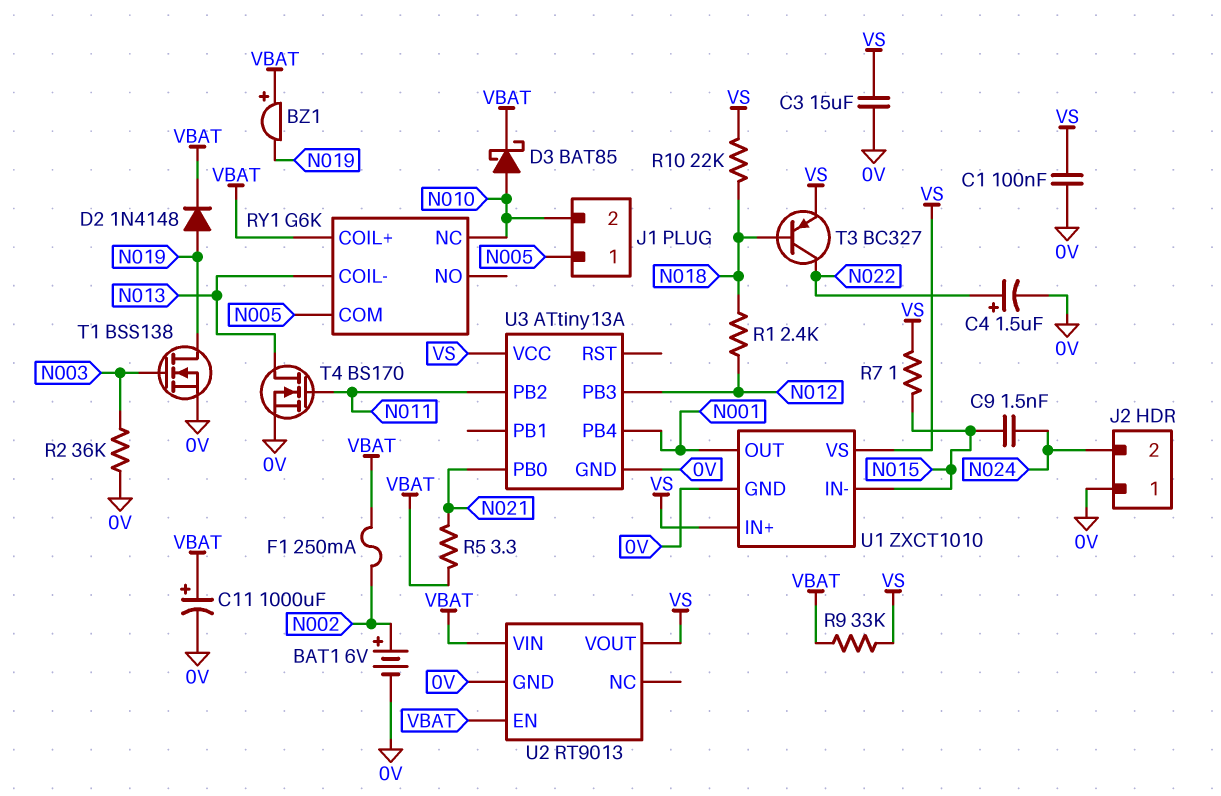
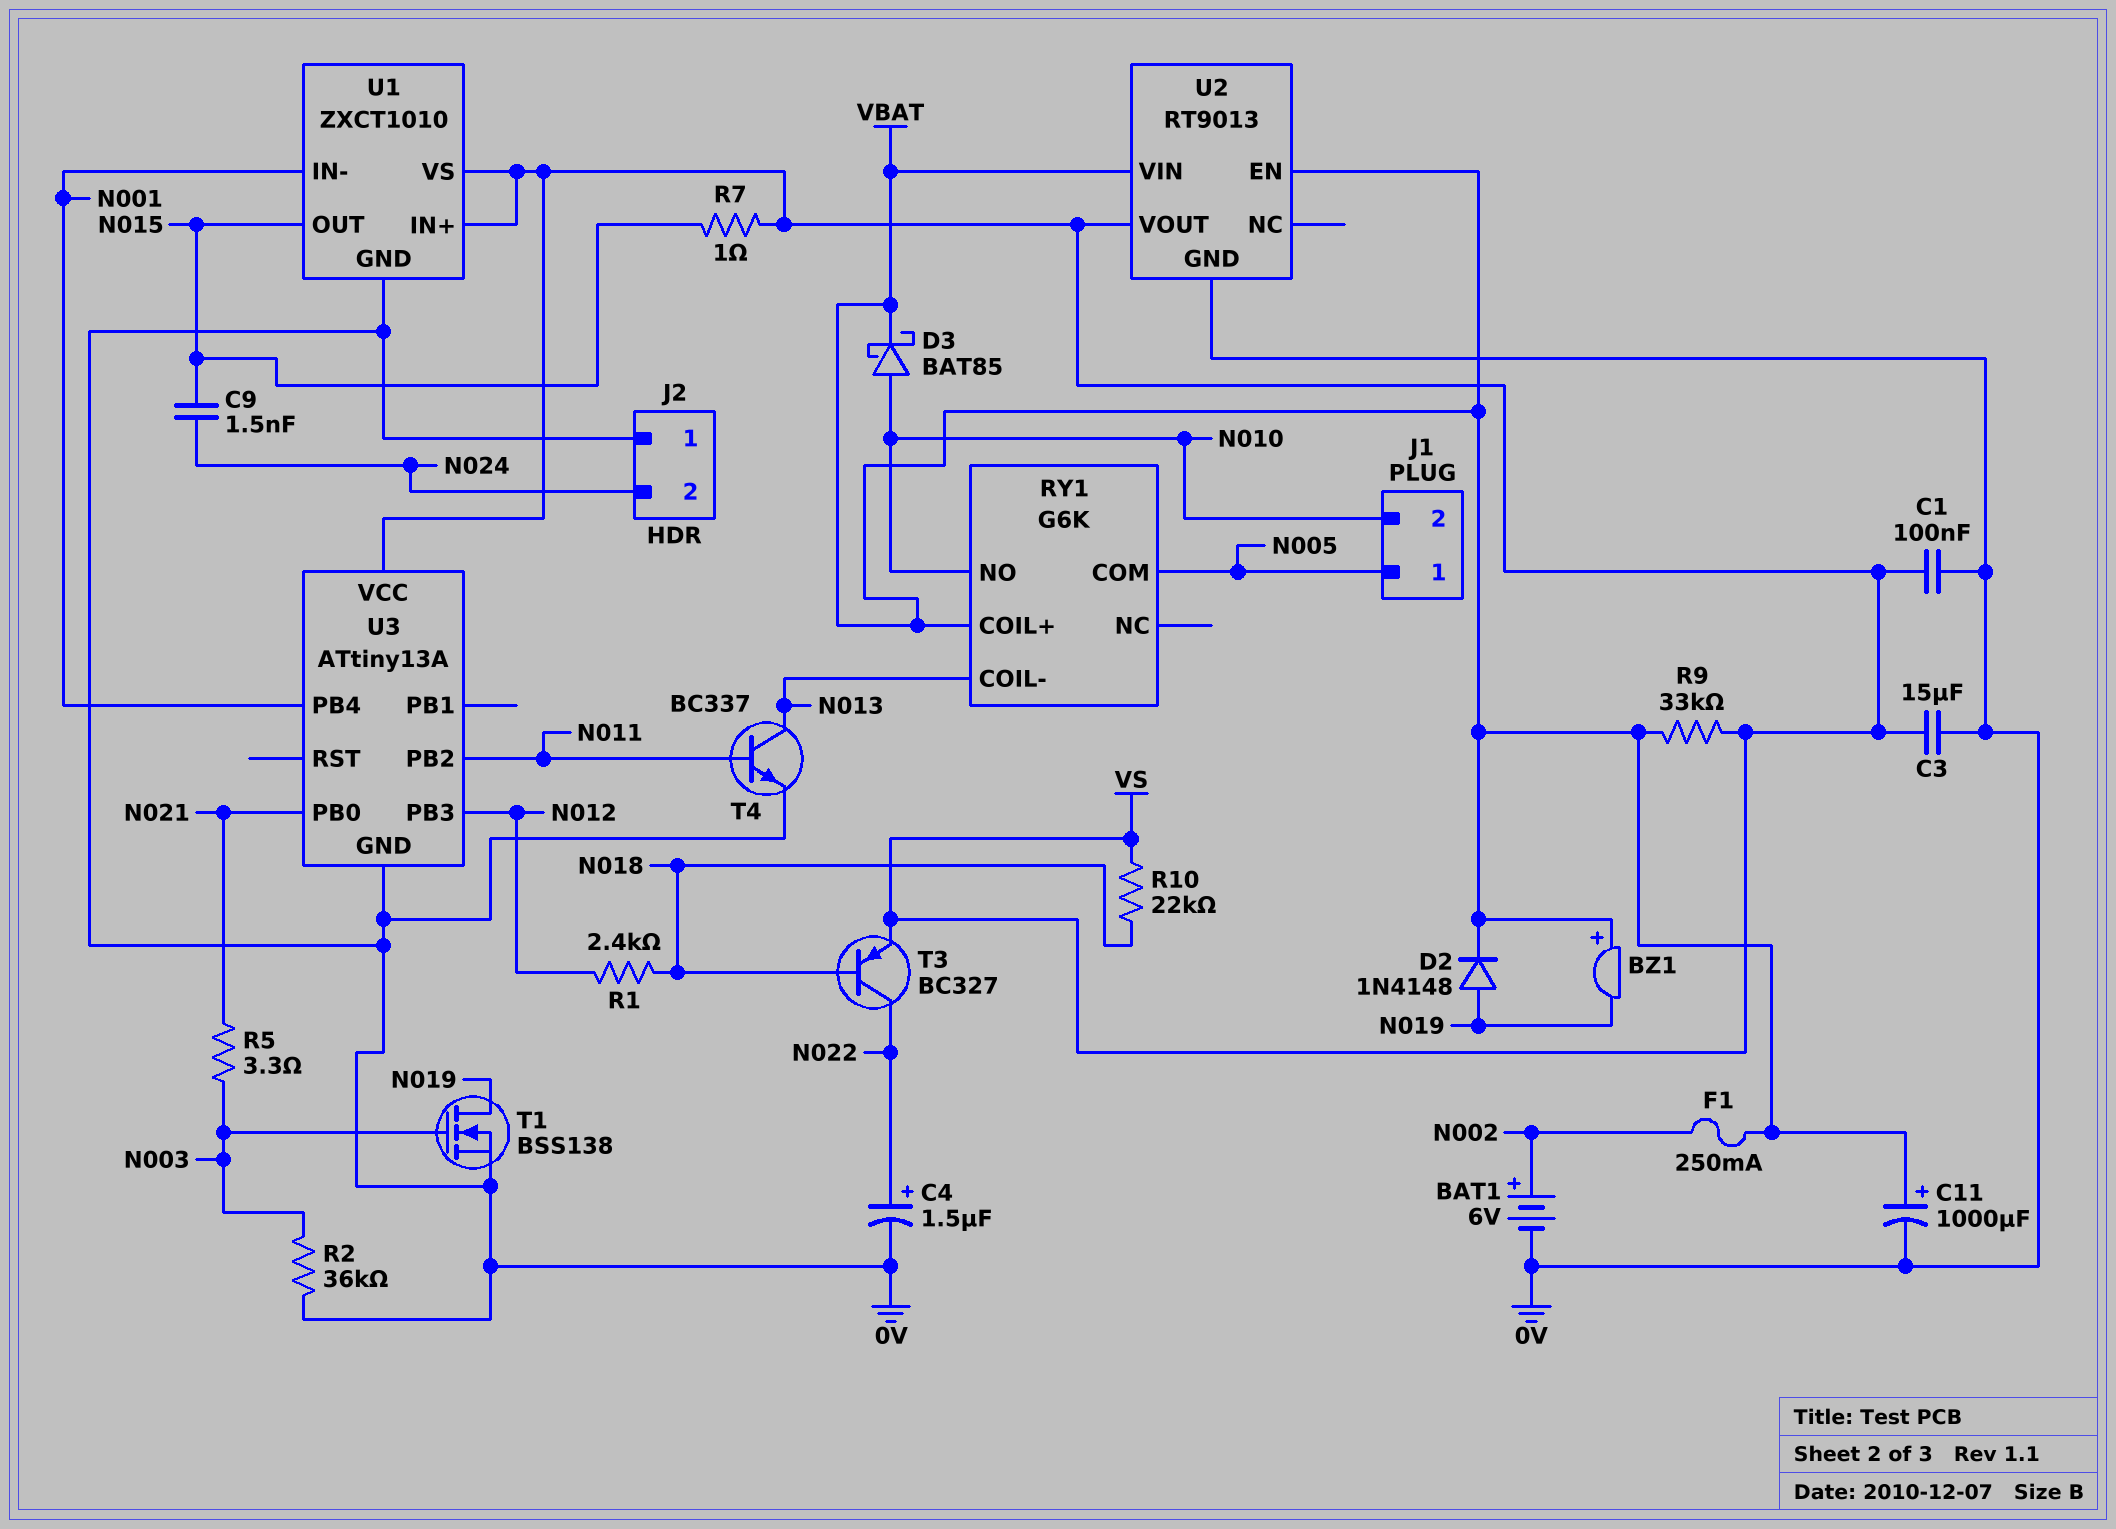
R5: 3.3 (N021, VBAT) -> 3.3 (N003, N021)
RY1 pin NC: N010 -> none
RY1 pin NO: none -> N010
T4: NMOS BS170 (G N011, D N013, S 0V) -> NPN BC337 (B N011, C N013, E 0V)
U1 pin IN-: N015 -> N001
U1 pin OUT: N001 -> N015

